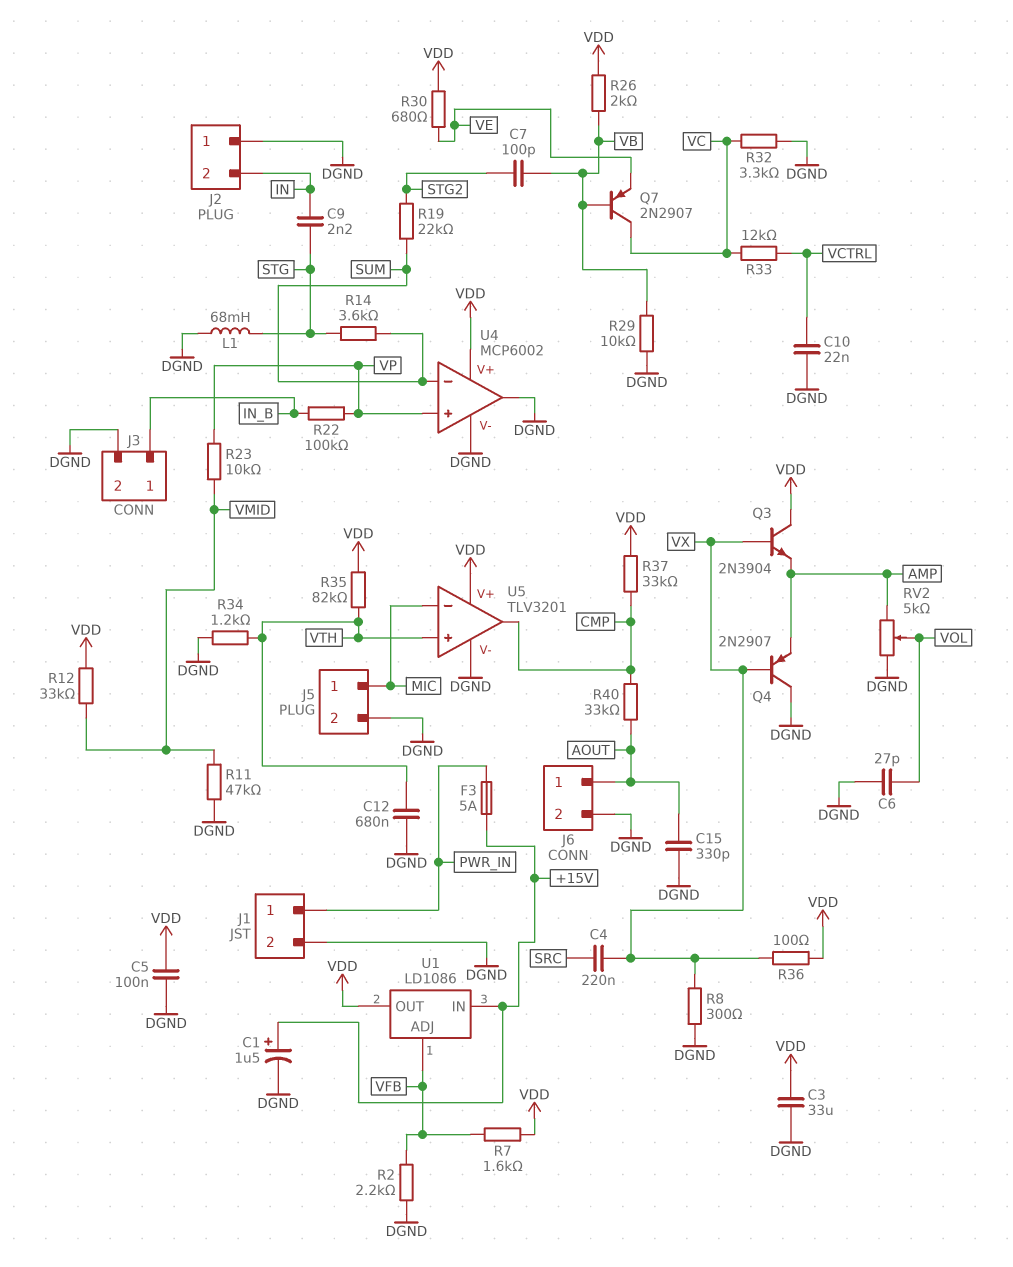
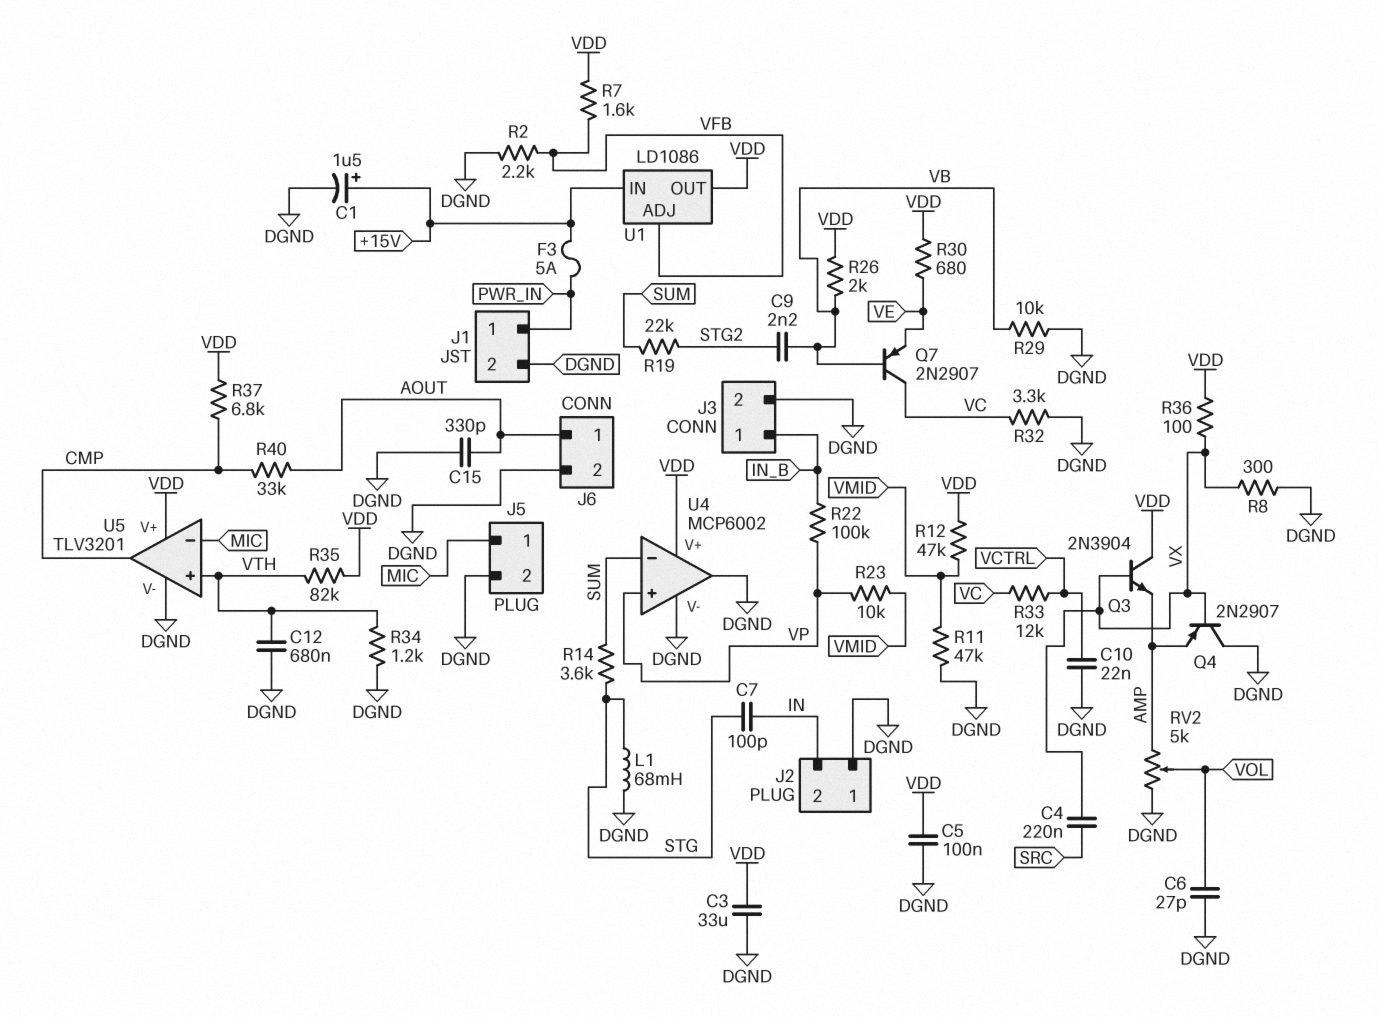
C7: 100pF (STG2, VB) -> 100pF (IN, STG)
C9: 2.2nF (IN, STG) -> 2.2nF (STG2, VB)
R12: 33k (VDD, VMID) -> 47k (VDD, VMID)
R37: 33k (CMP, VDD) -> 6.8k (CMP, VDD)

